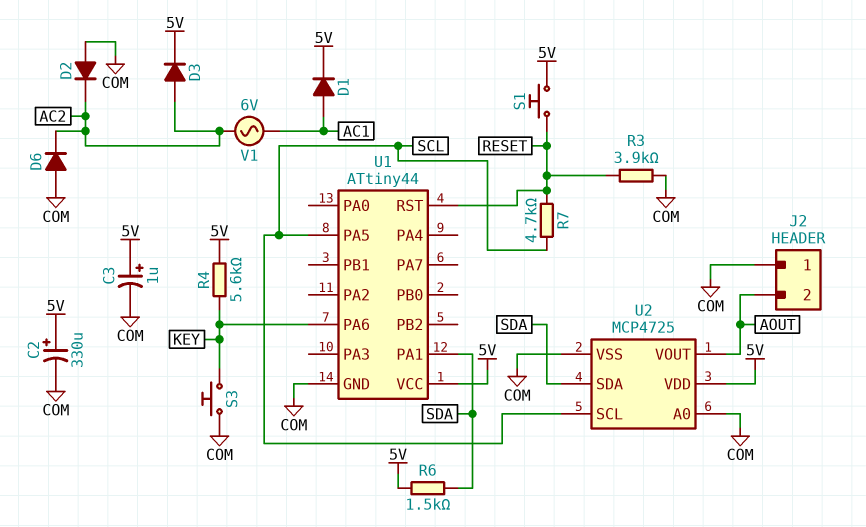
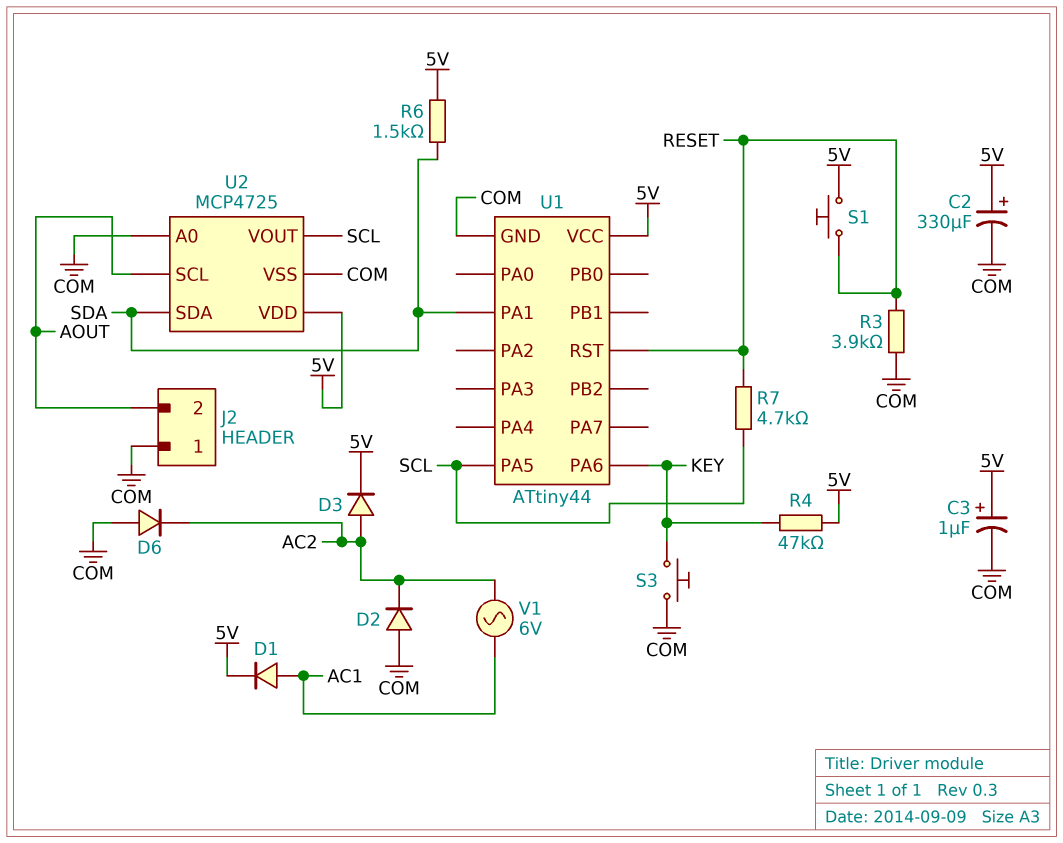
R4: 5.6k (5V, KEY) -> 47k (5V, KEY)
U2 pin SCL: SCL -> AOUT
U2 pin VOUT: AOUT -> SCL

